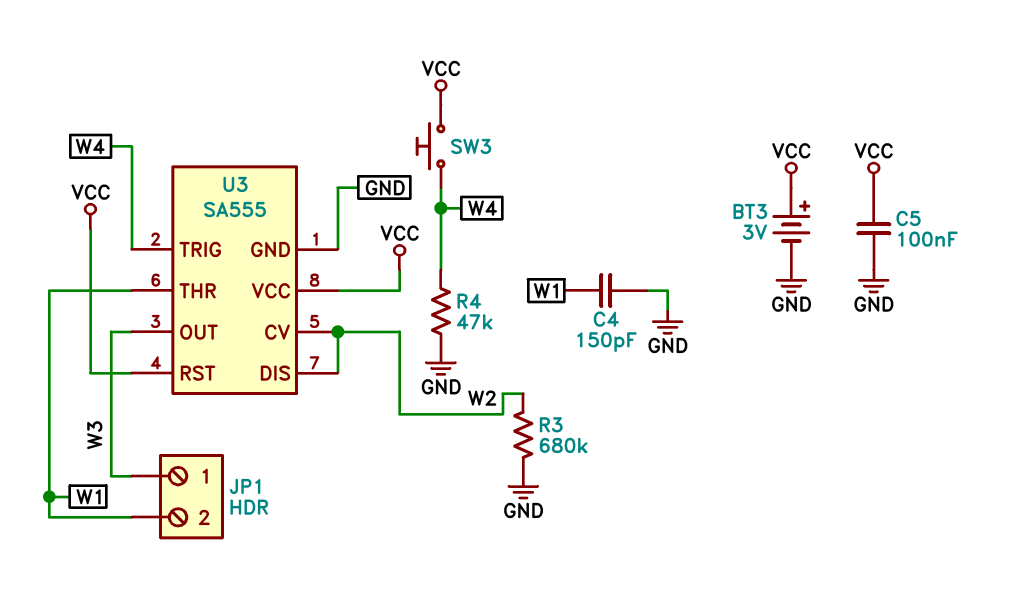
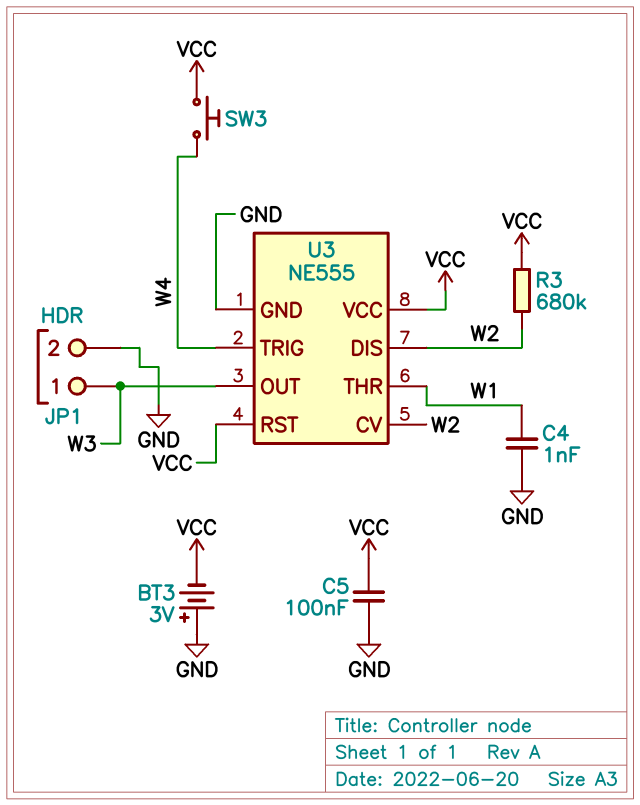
BT3: 3V (plus VCC, minus GND) -> 3V (plus GND, minus VCC)
C4: 150pF (GND, W1) -> 1nF (GND, W1)
JP1 pin 2: W1 -> GND
R3: 680k (GND, W2) -> 680k (VCC, W2)
R4: 47k (GND, W4) -> none
U3: SA555 -> NE555

